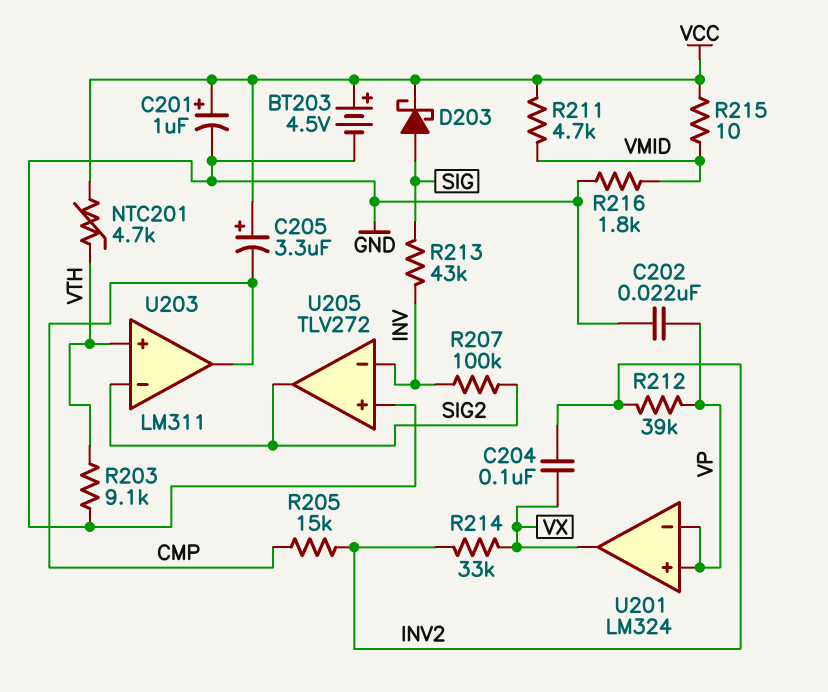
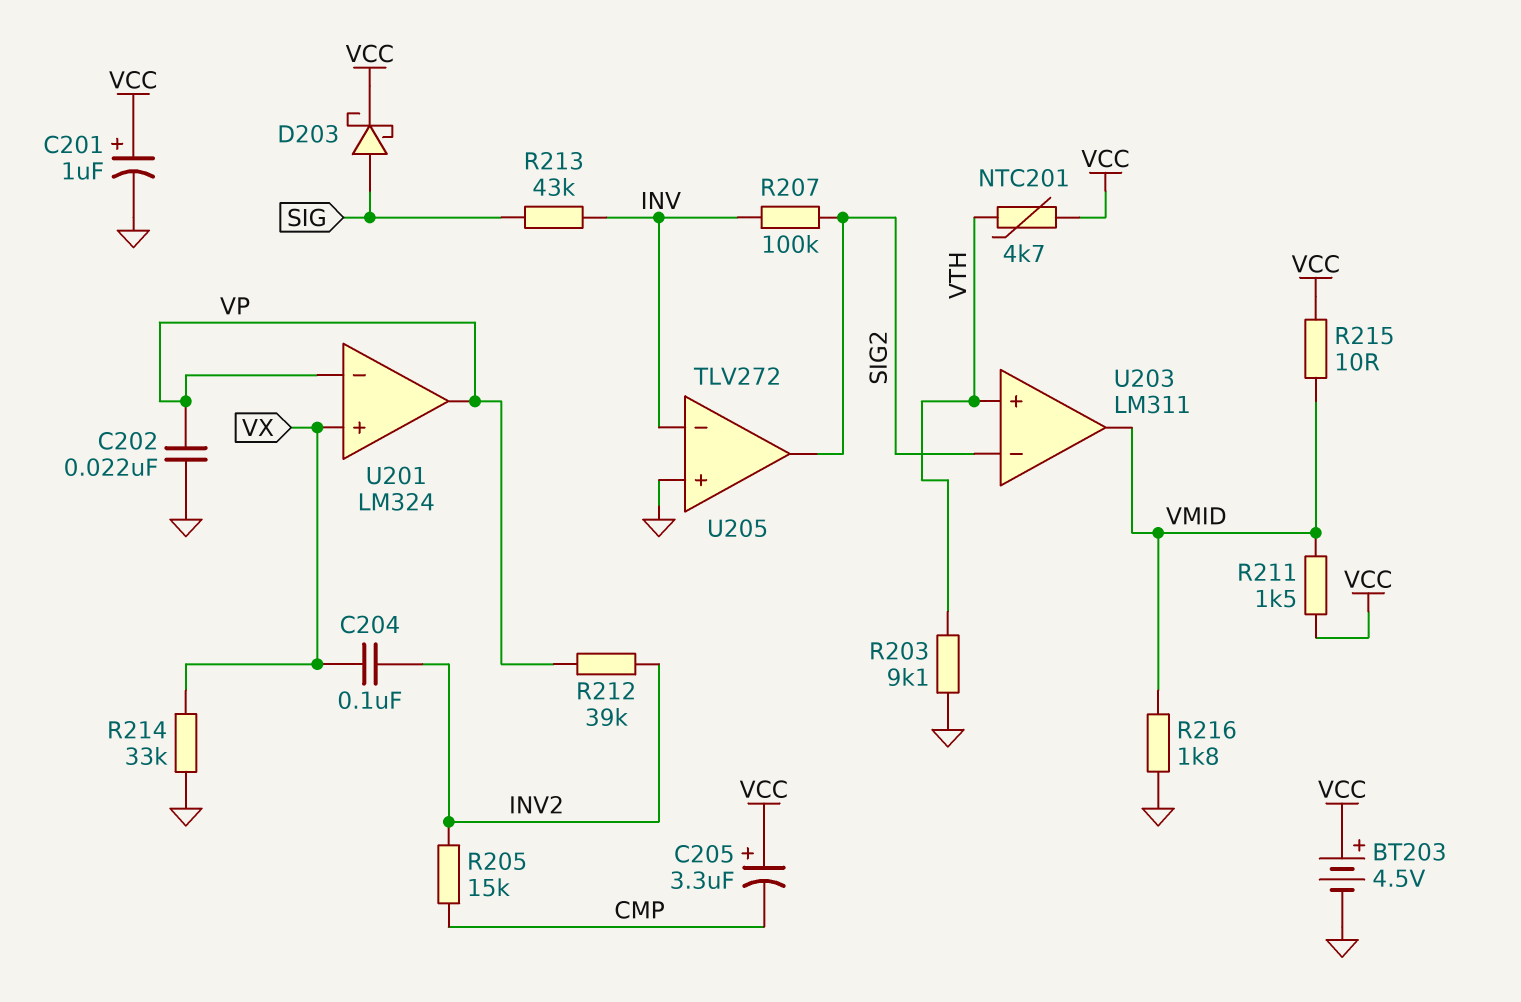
R211: 4.7k (VCC, VMID) -> 1.5k (VCC, VMID)
R214: 33k (INV2, VX) -> 33k (GND, VX)
U201 pin in+: VP -> VX
U201 pin out: VX -> VP
U203 pin out: CMP -> VMID

